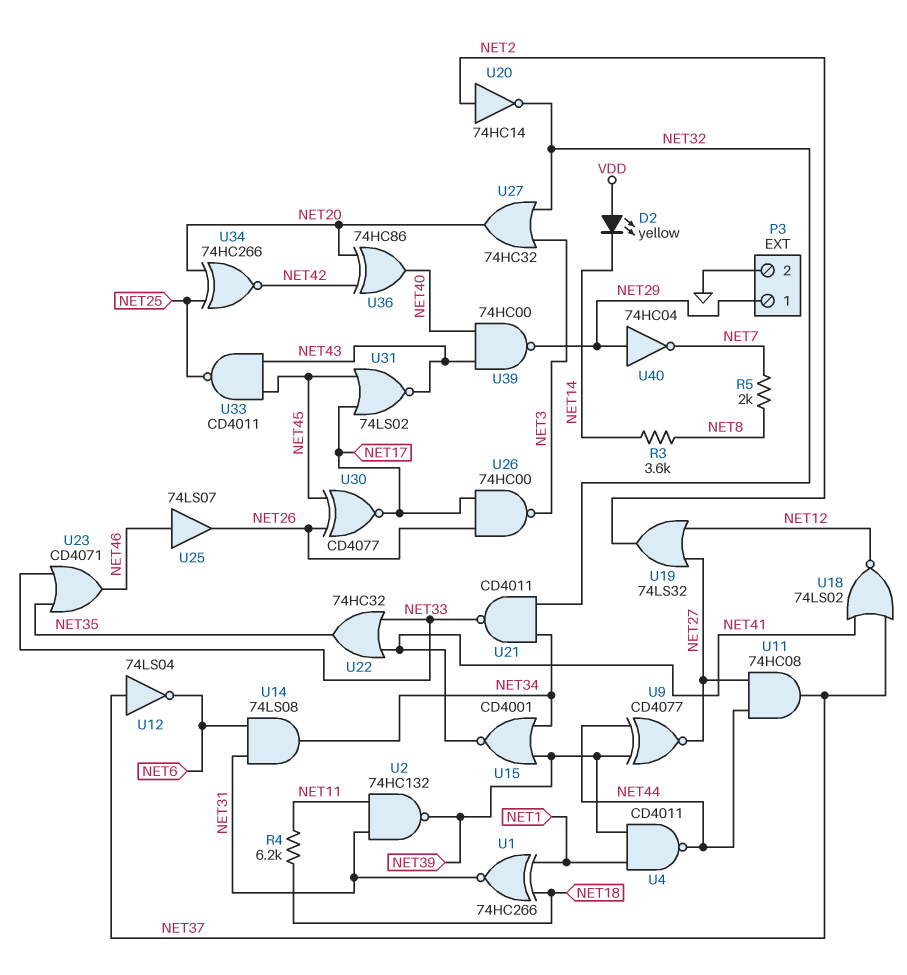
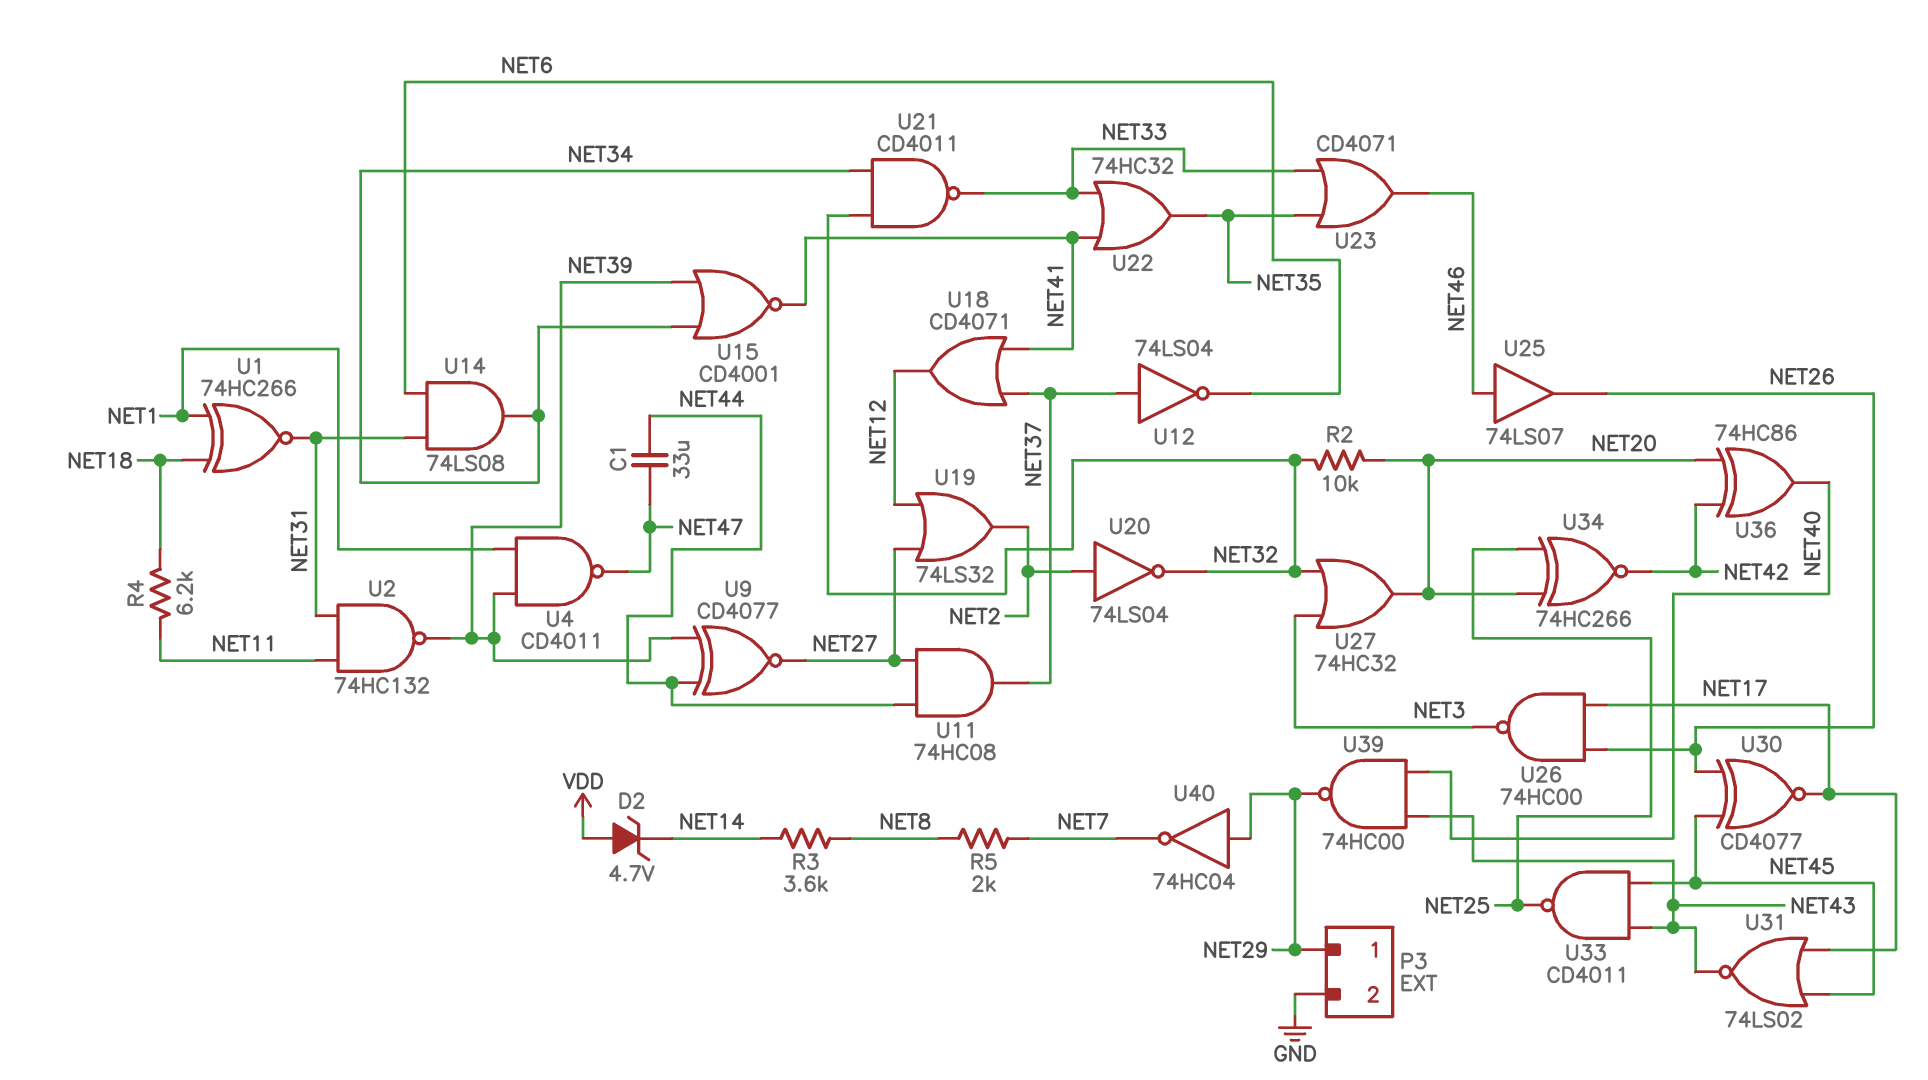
C1: none -> 33uF (NET44, NET47)
D2: LED yellow (A VDD, K NET14) -> zener 4.7V (A VDD, K NET14)
R2: none -> 10k (NET20, NET32)
U4: NAND CD4011 (in NET1, in NET39, out NET44) -> NAND CD4011 (in NET1, in NET39, out NET47)
U18: NOR 74LS02 (in NET37, in NET41, out NET12) -> OR CD4071 (in NET37, in NET41, out NET12)
U20: NOT 74HC14 (in NET2, out NET32) -> NOT 74LS04 (in NET2, out NET32)

